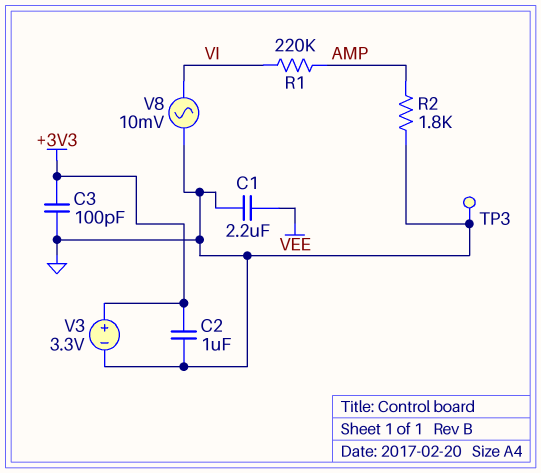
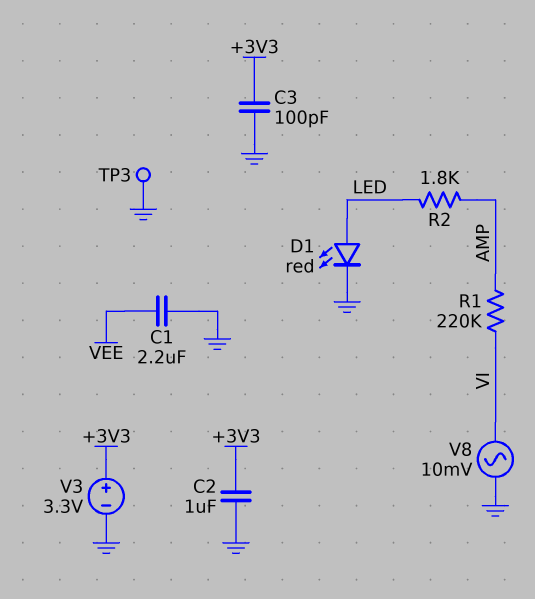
D1: none -> LED red (A LED, K GND)
R2: 1.8k (AMP, GND) -> 1.8k (AMP, LED)

